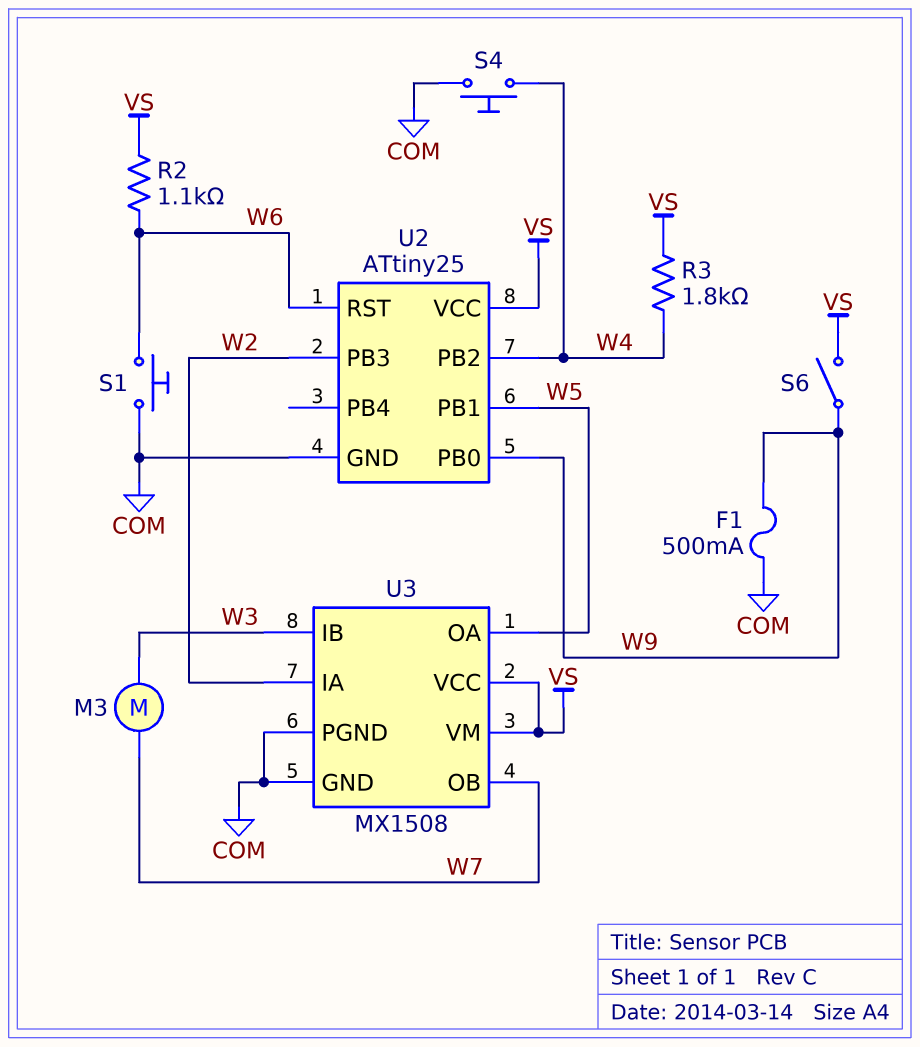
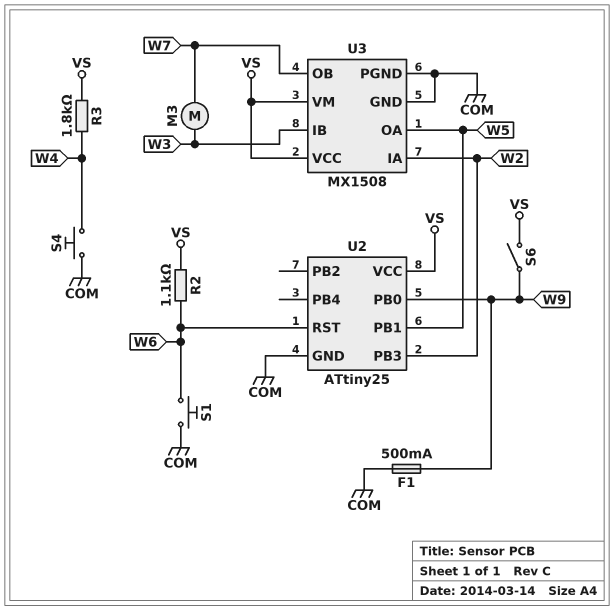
U2 pin PB2: W4 -> none

